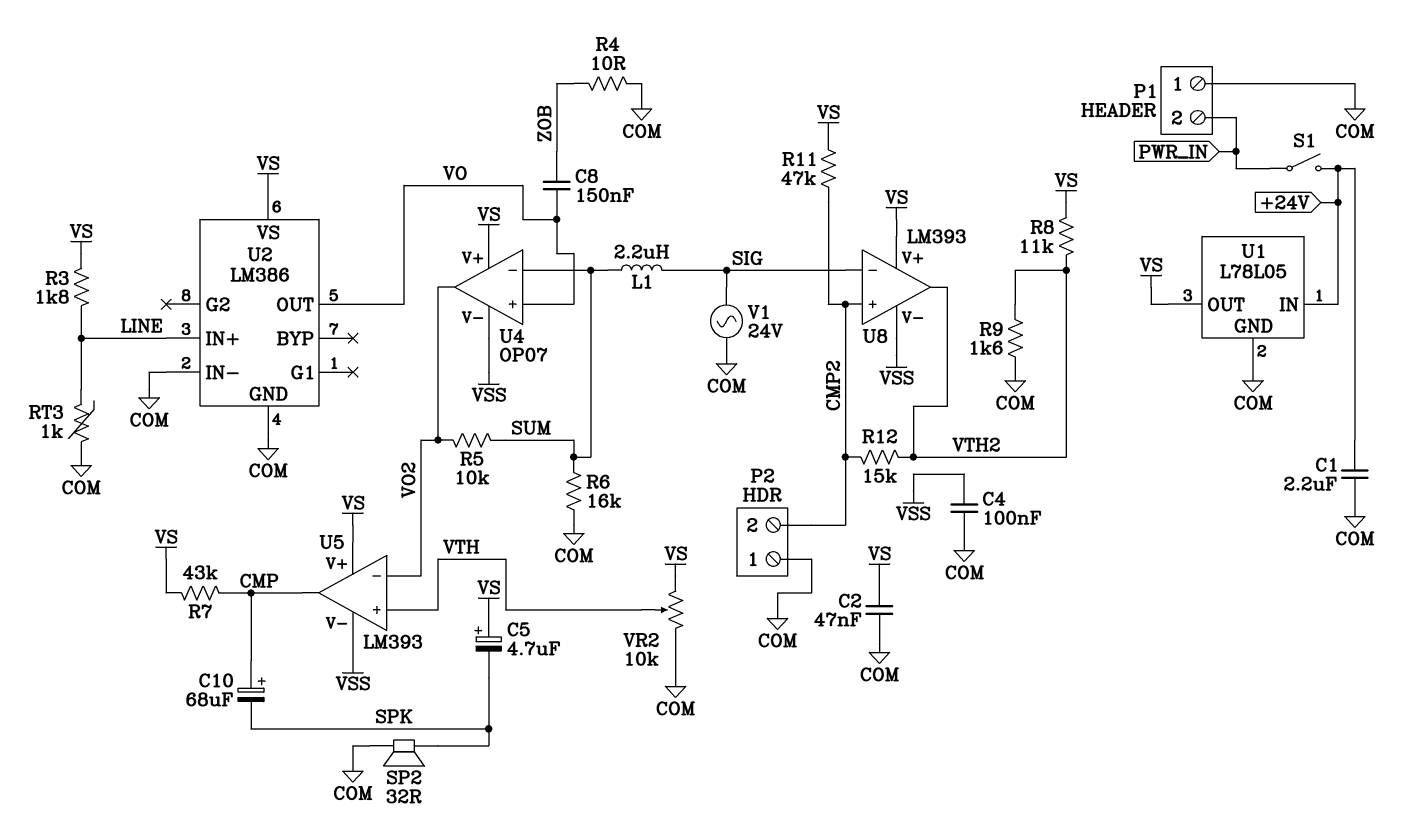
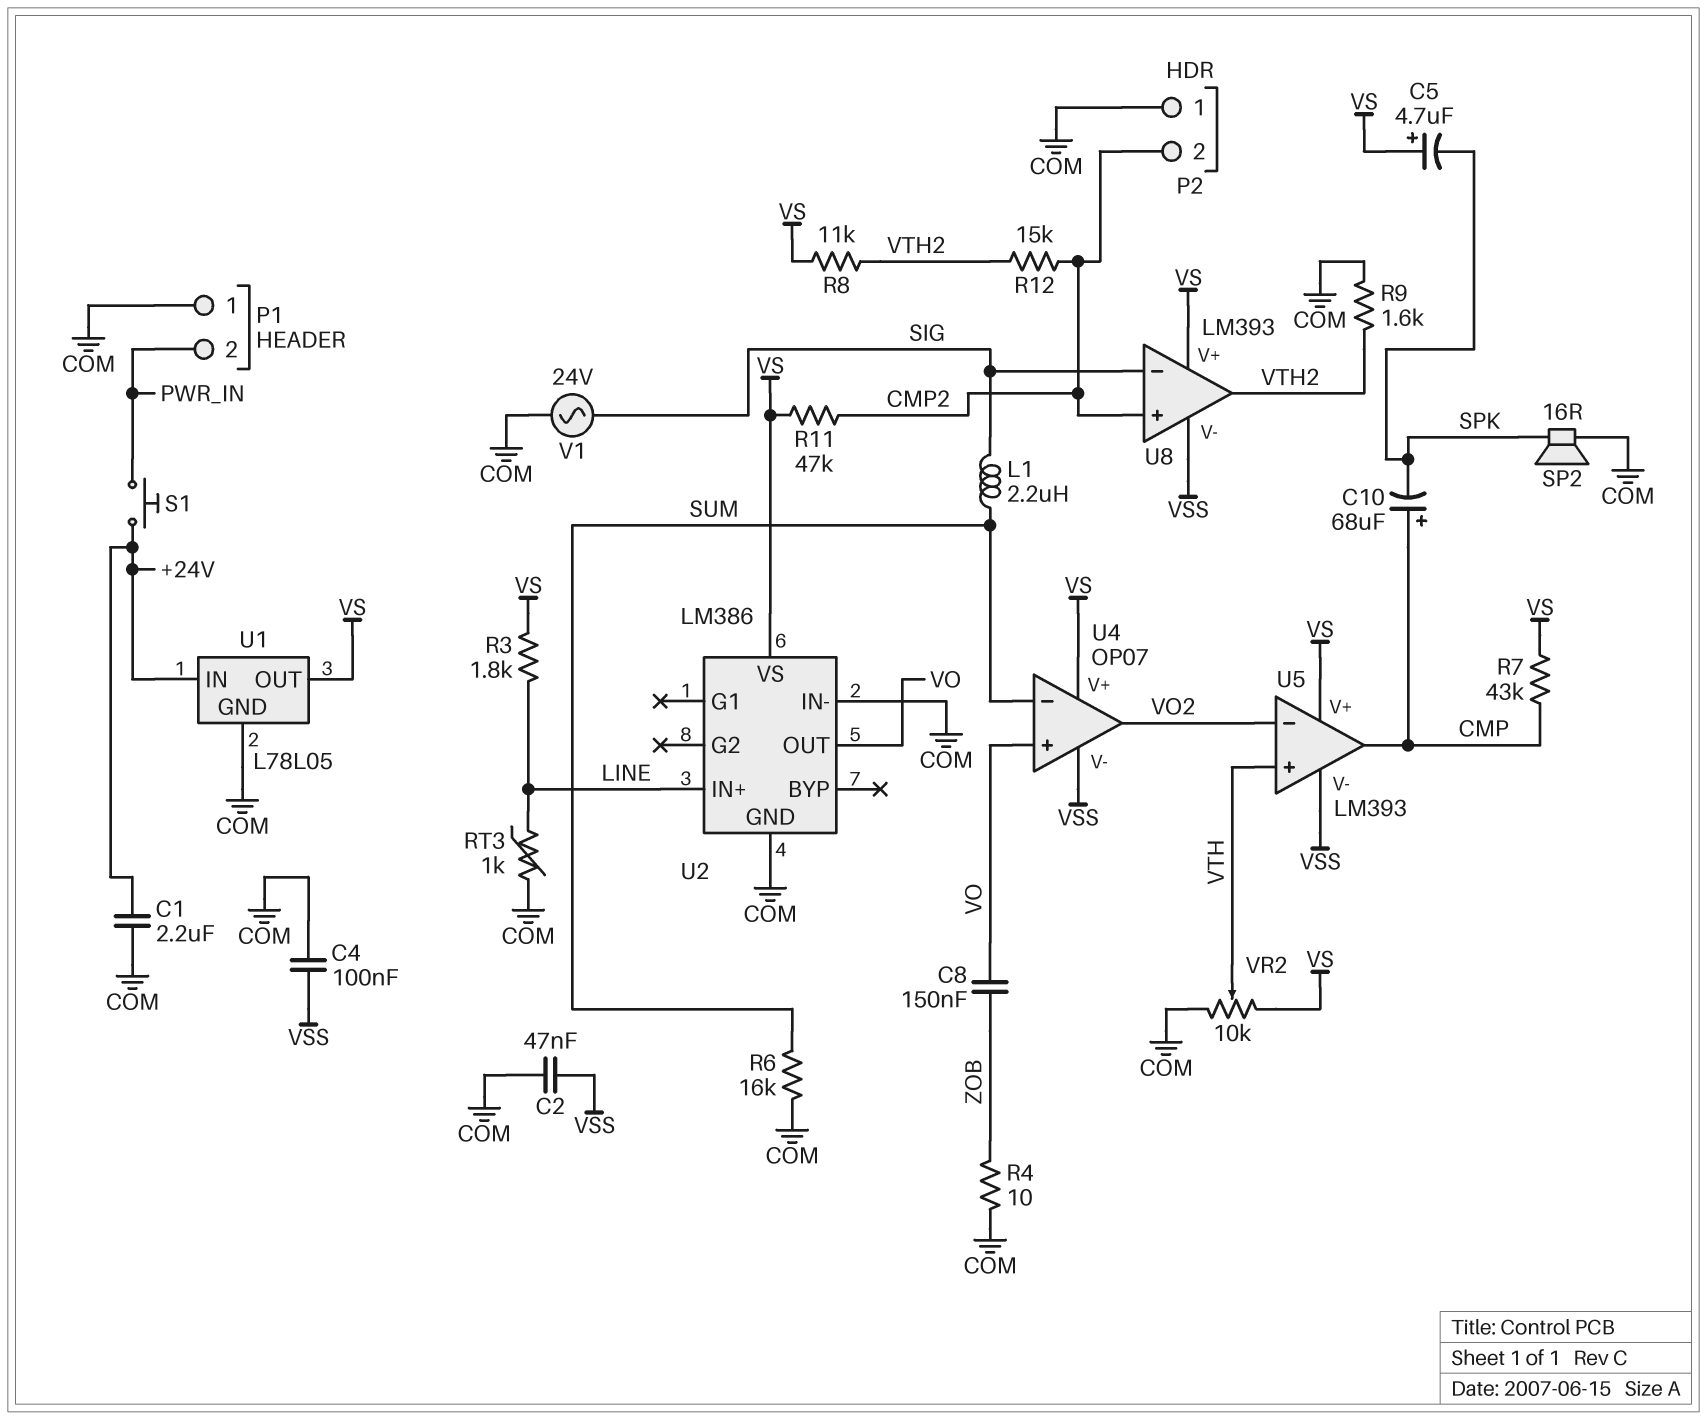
C2: 47nF (COM, VS) -> 47nF (COM, VSS)
R5: 10k (SUM, VO2) -> none
S1: switch (+24V, PWR_IN) -> button (+24V, PWR_IN)
SP2: speaker 32R (COM, SPK) -> speaker 16R (COM, SPK)

